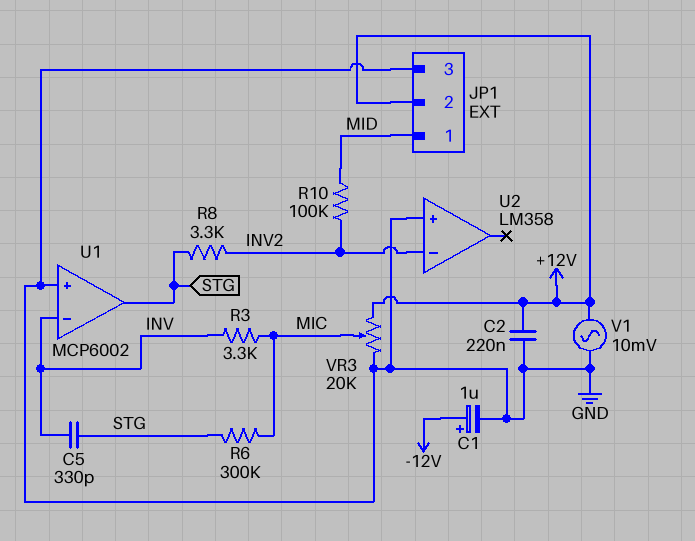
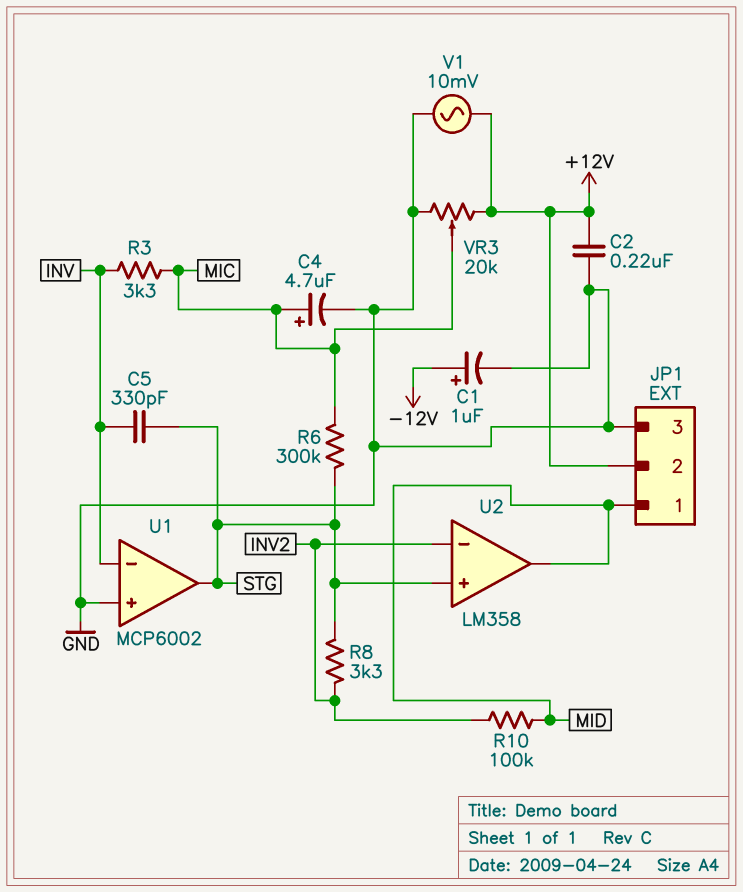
C4: none -> 4.7uF (plus MIC, minus GND)
U2 pin in+: GND -> STG
U2 pin out: none -> MID

